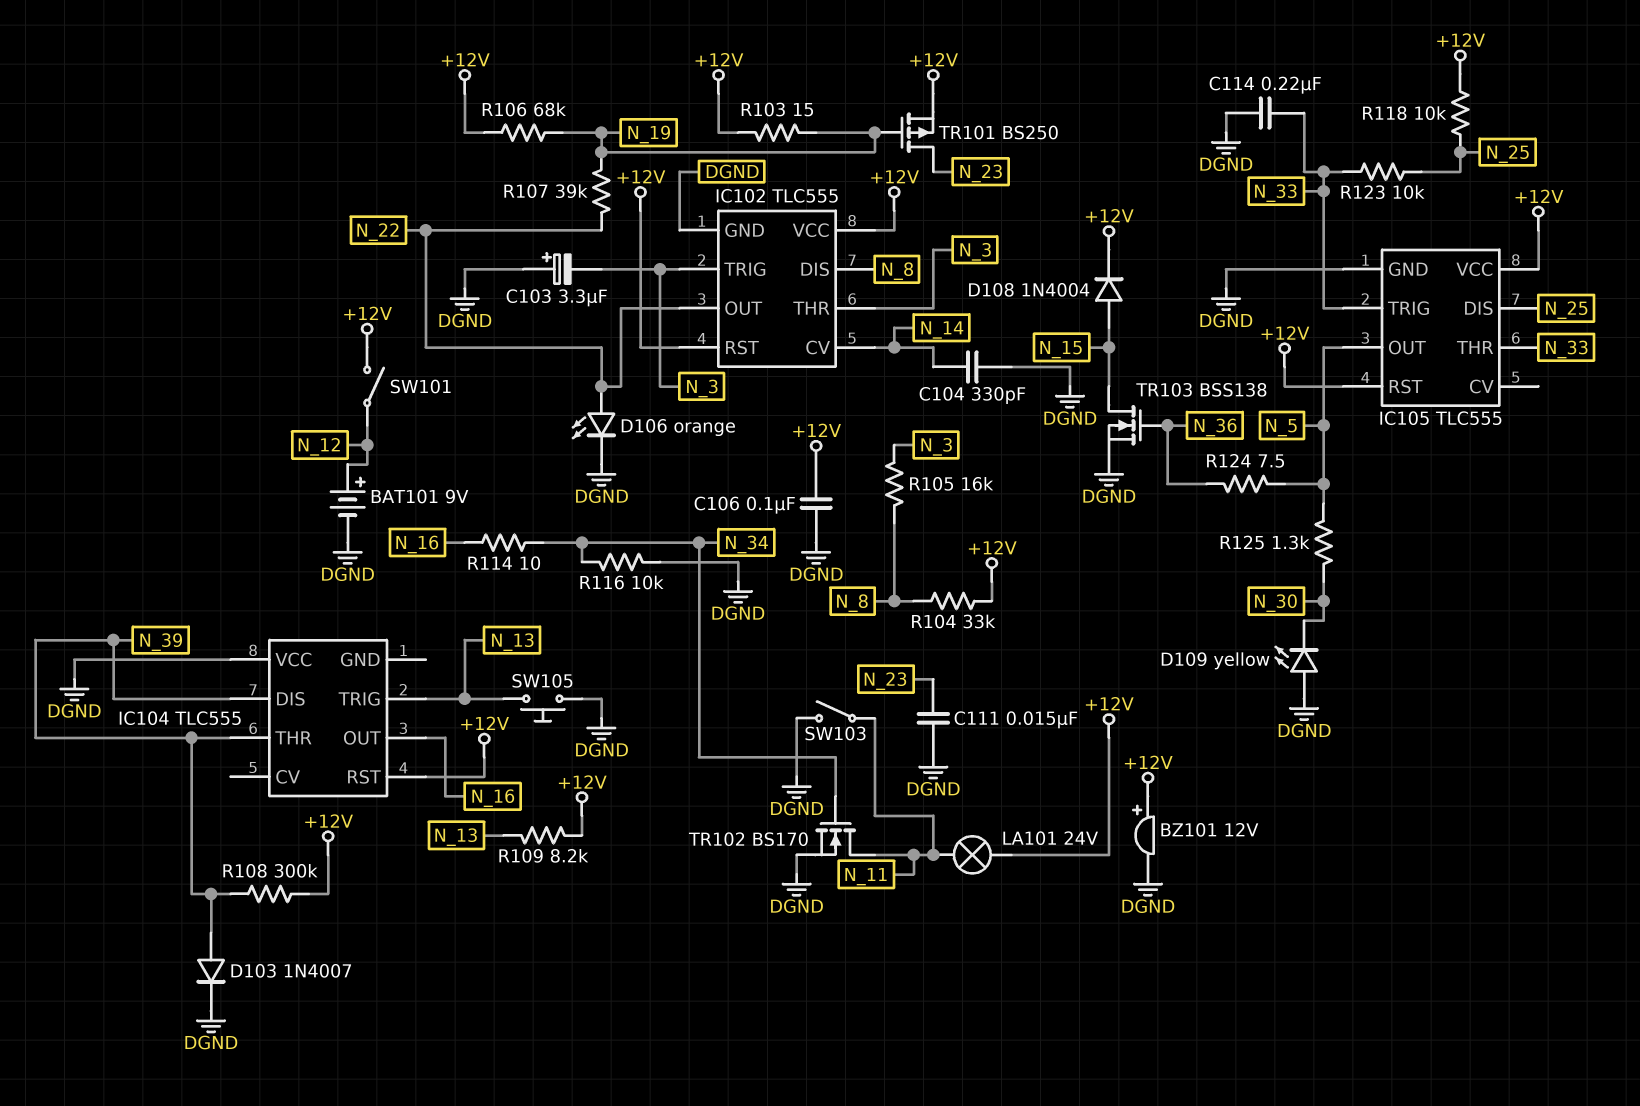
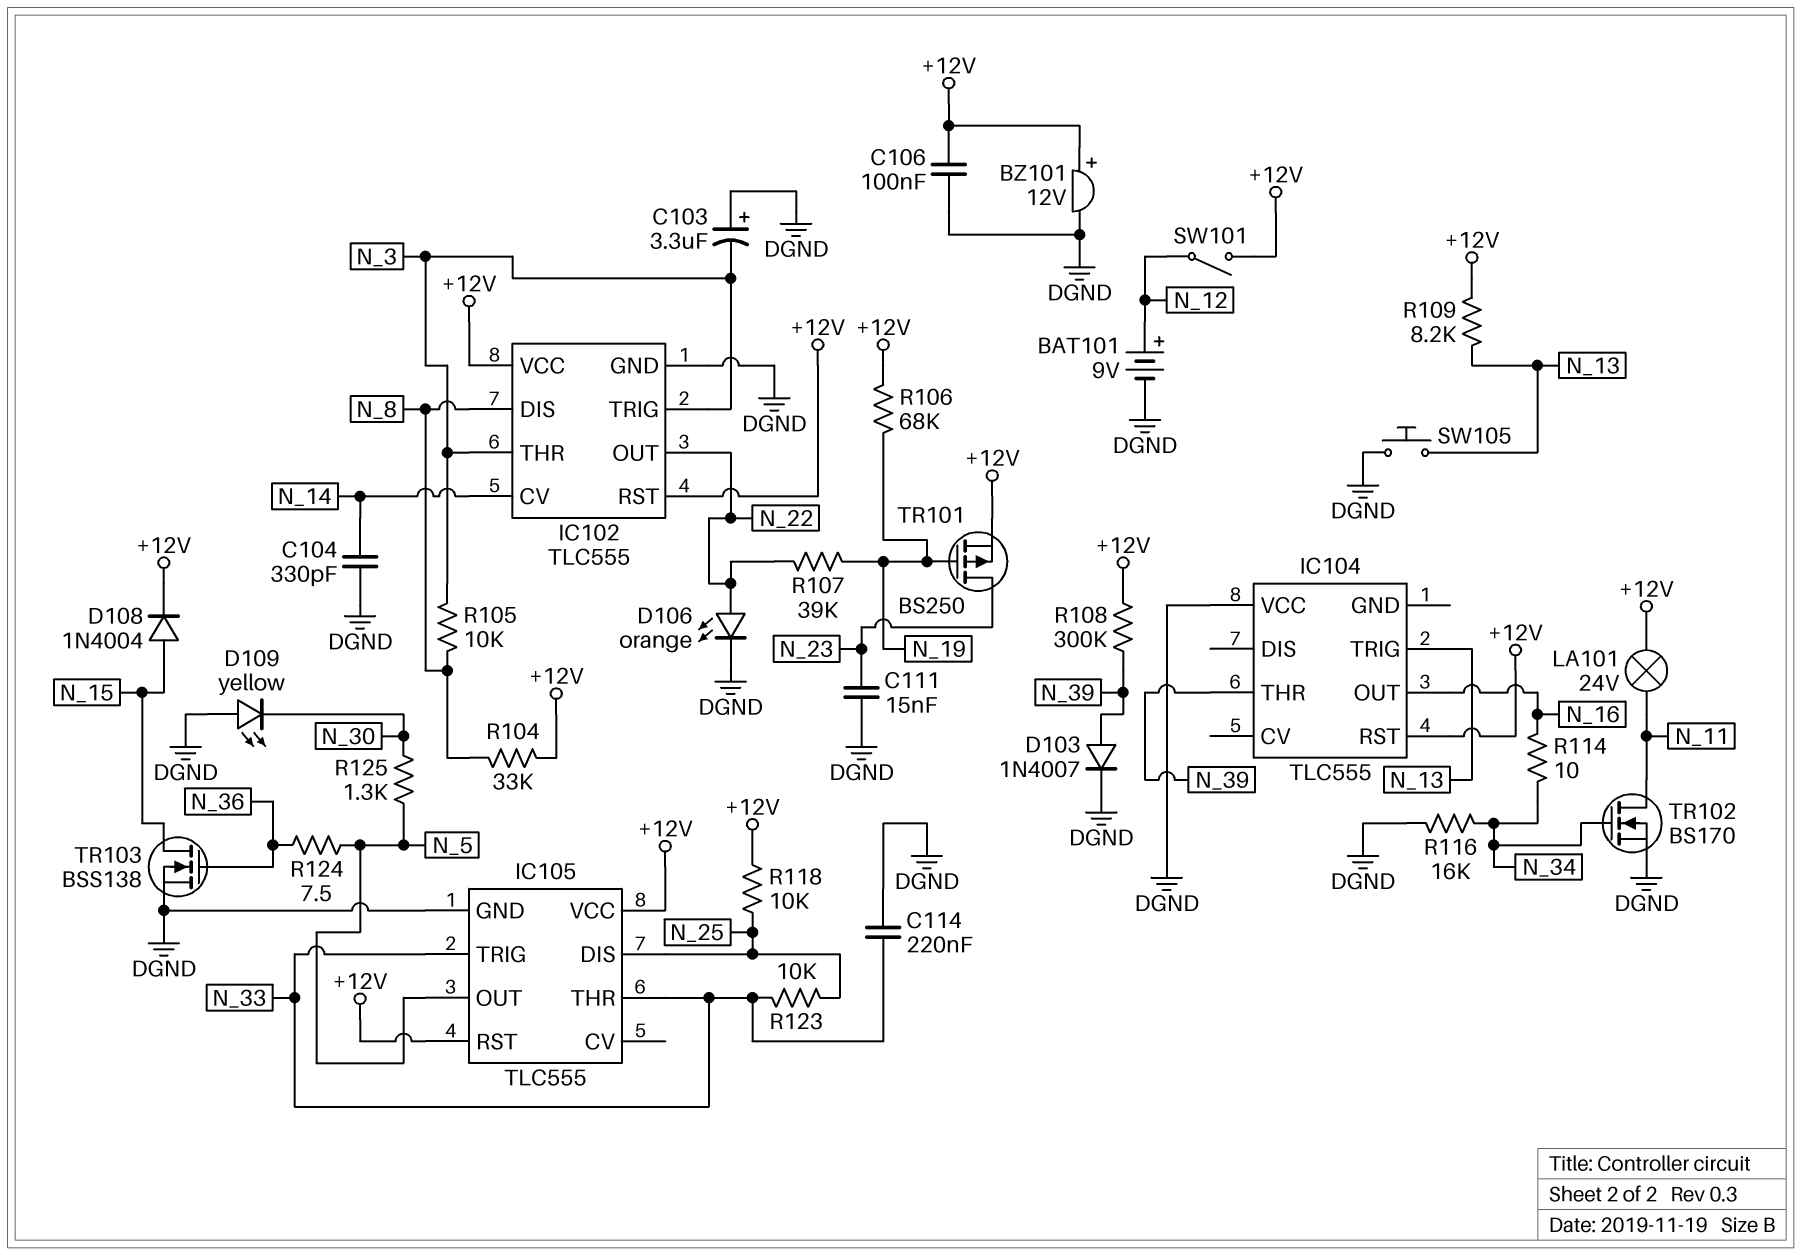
IC104 pin DIS: N_39 -> none
R103: 15 (+12V, N_19) -> none
R105: 16k (N_3, N_8) -> 10k (N_3, N_8)
R116: 10k (DGND, N_34) -> 16k (DGND, N_34)
SW103: switch (DGND, N_11) -> none

